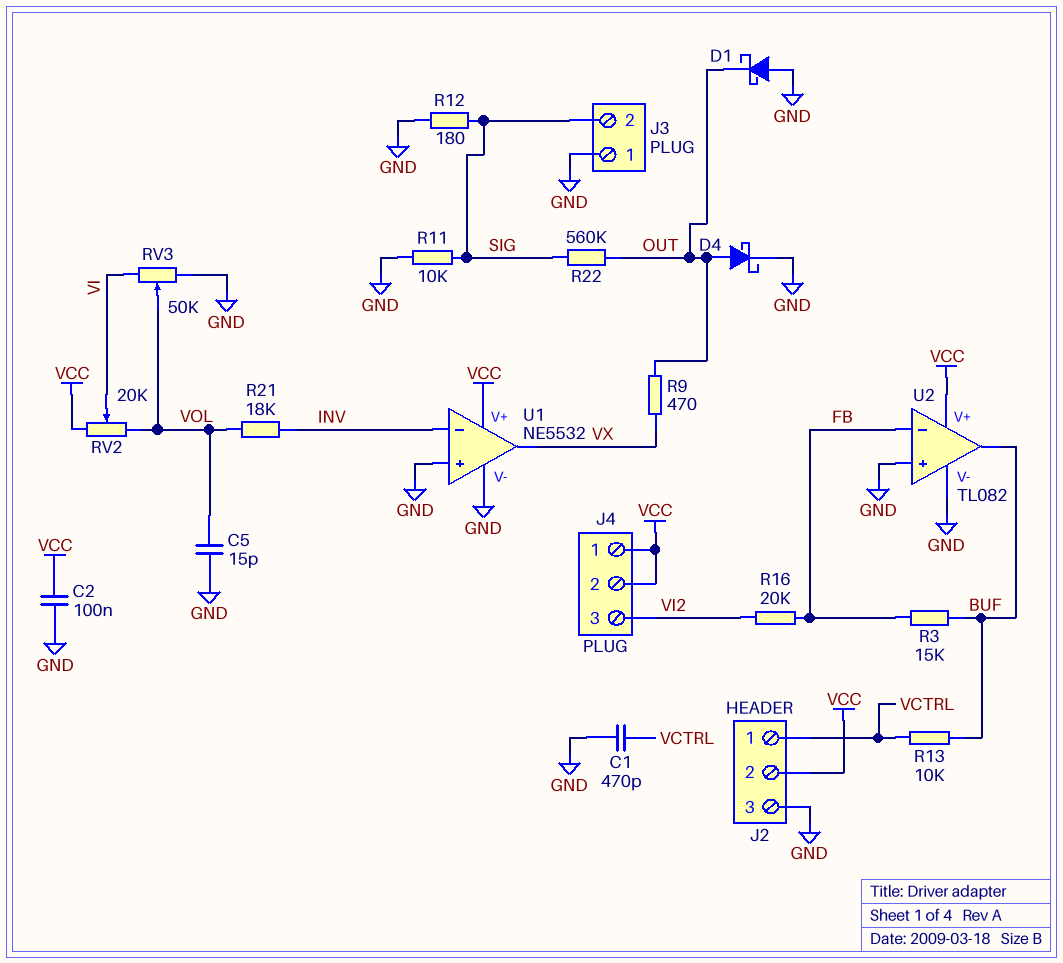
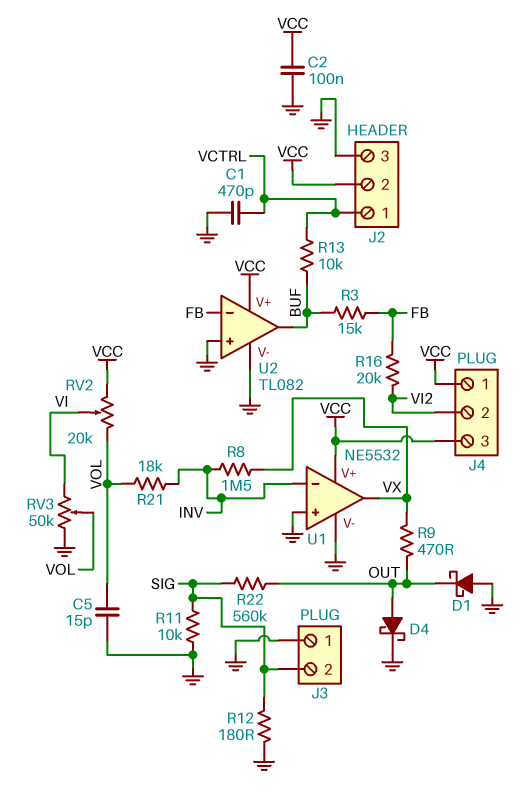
J4 pin 2: VCC -> VI2
J4 pin 3: VI2 -> VCC
R8: none -> 1.5M (INV, VX)

